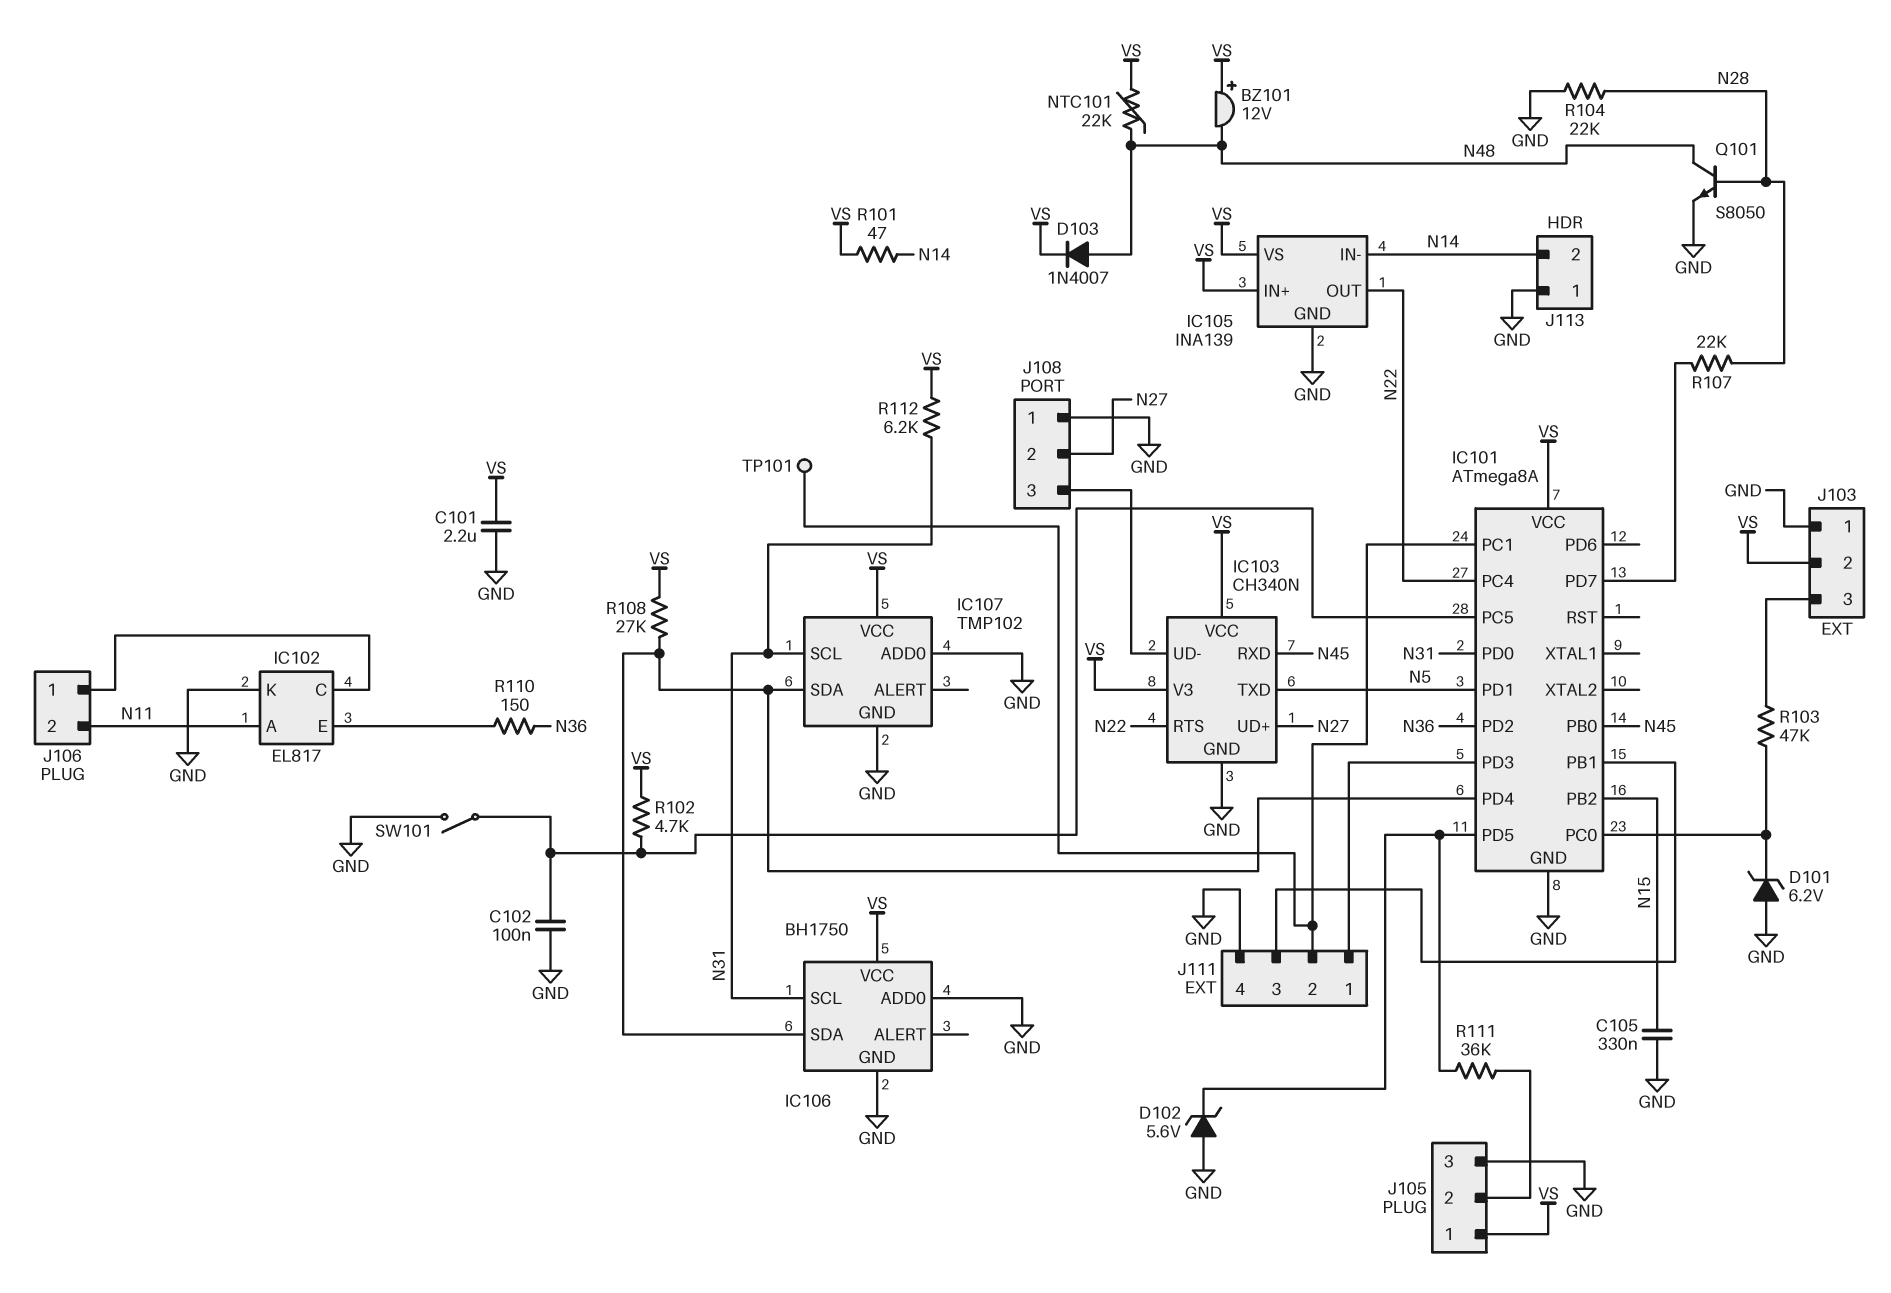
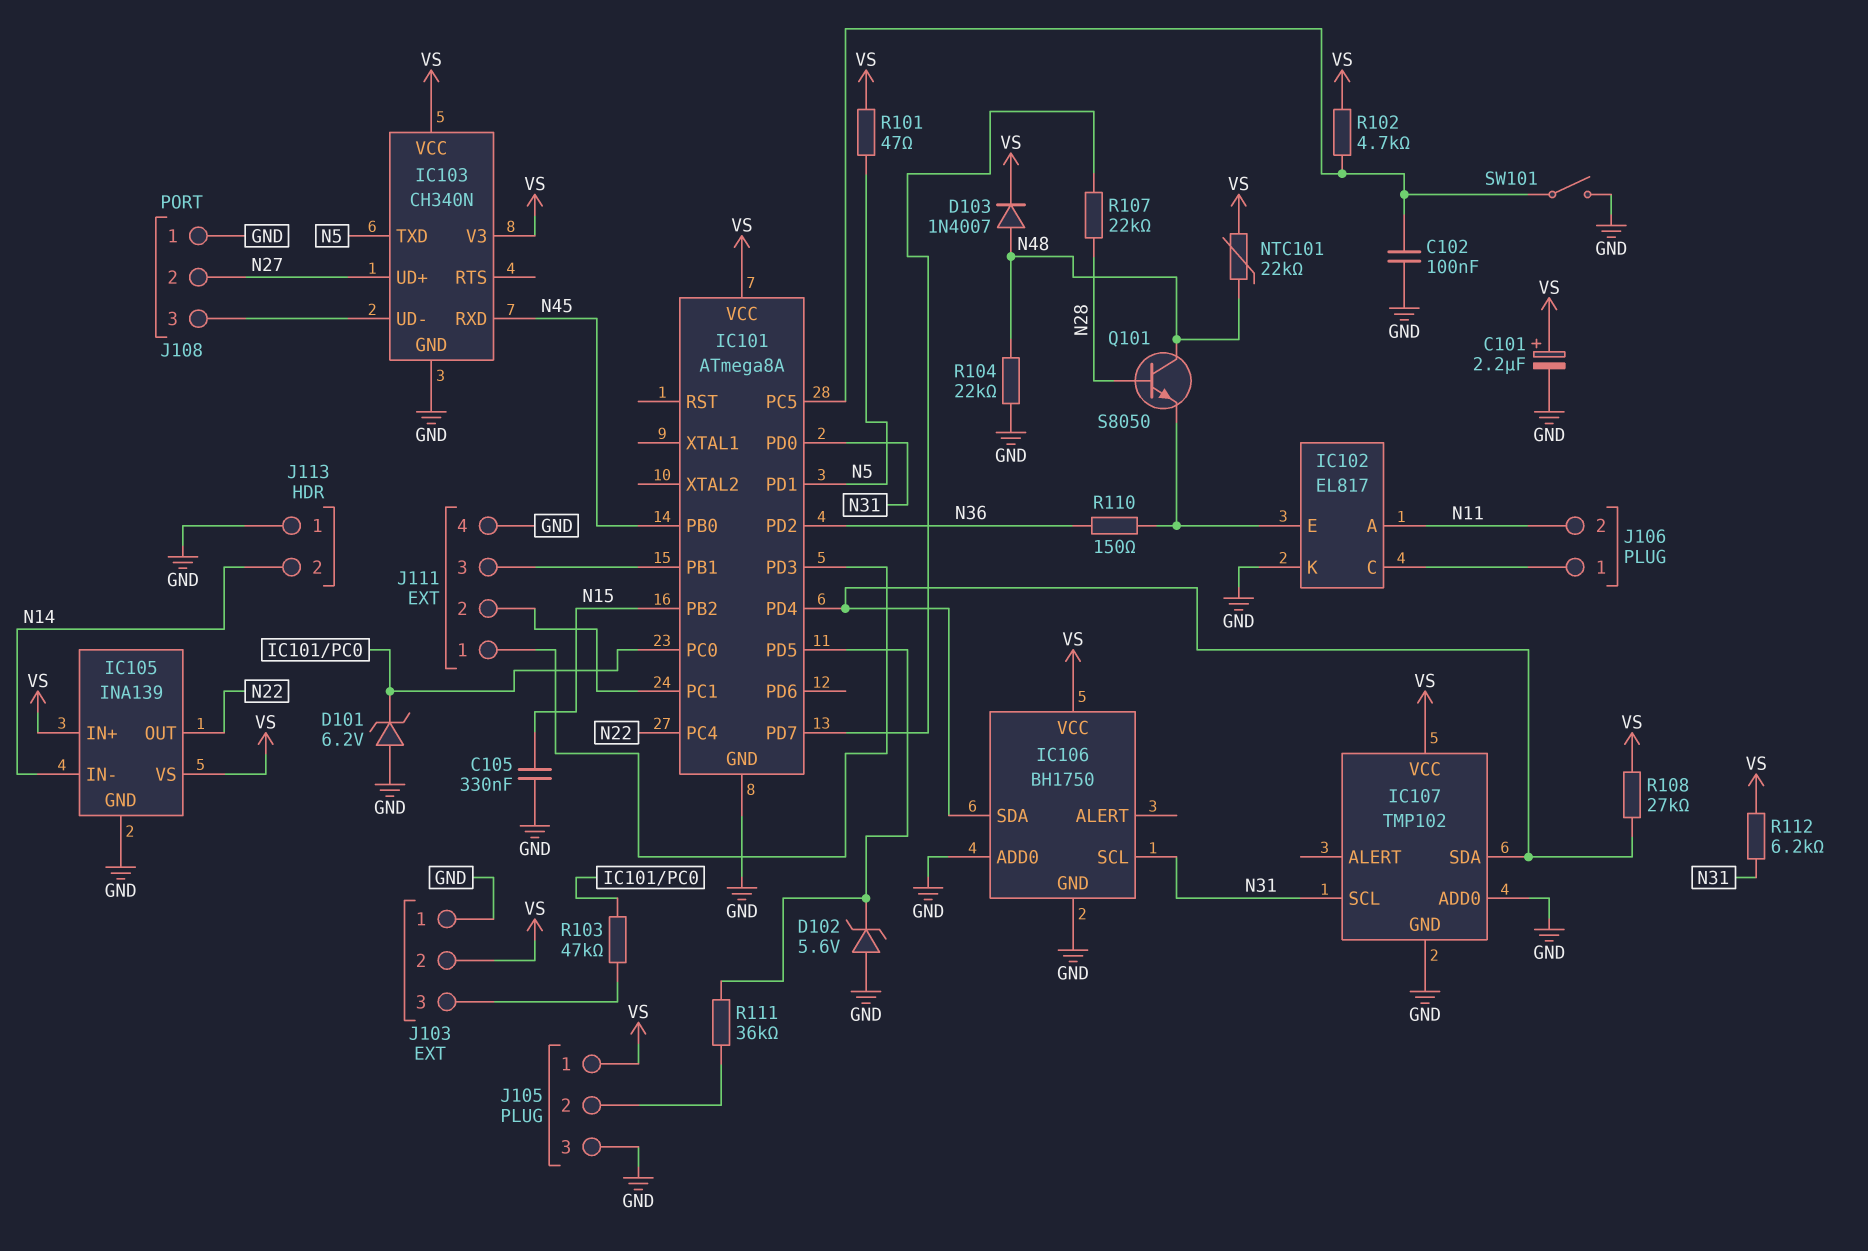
BZ101: buzzer 12V (plus VS, minus N48) -> none
C101: 2.2uF (GND, VS) -> 2.2uF (plus VS, minus GND)
IC103 pin RTS: N22 -> none
Q101: NPN S8050 (B N28, C N48, E GND) -> NPN S8050 (B N28, C N48, E IC102/E)
R101: 47 (N14, VS) -> 47 (N5, VS)
R104: 22k (GND, N28) -> 22k (GND, N48)
TP101: test point (IC101/PC1) -> none

